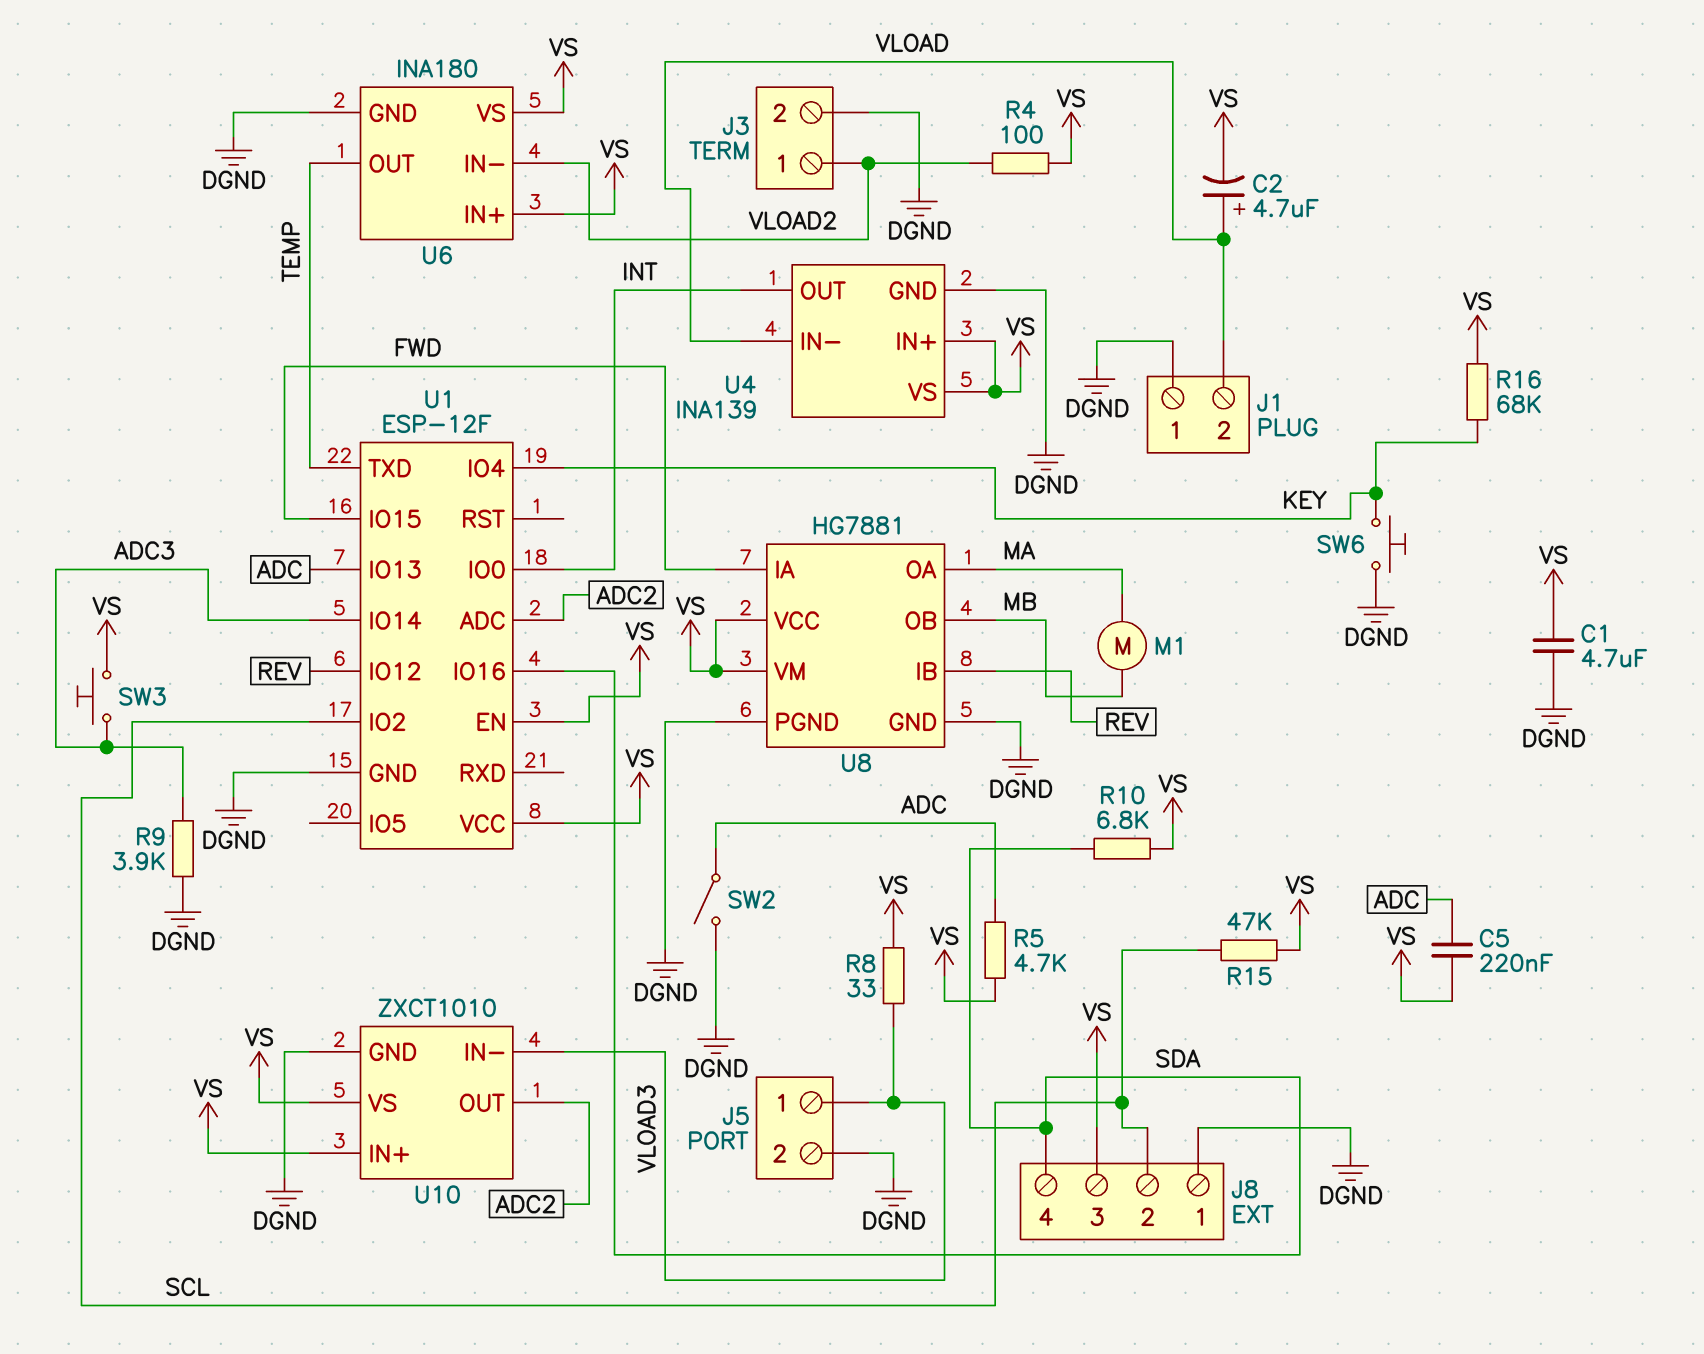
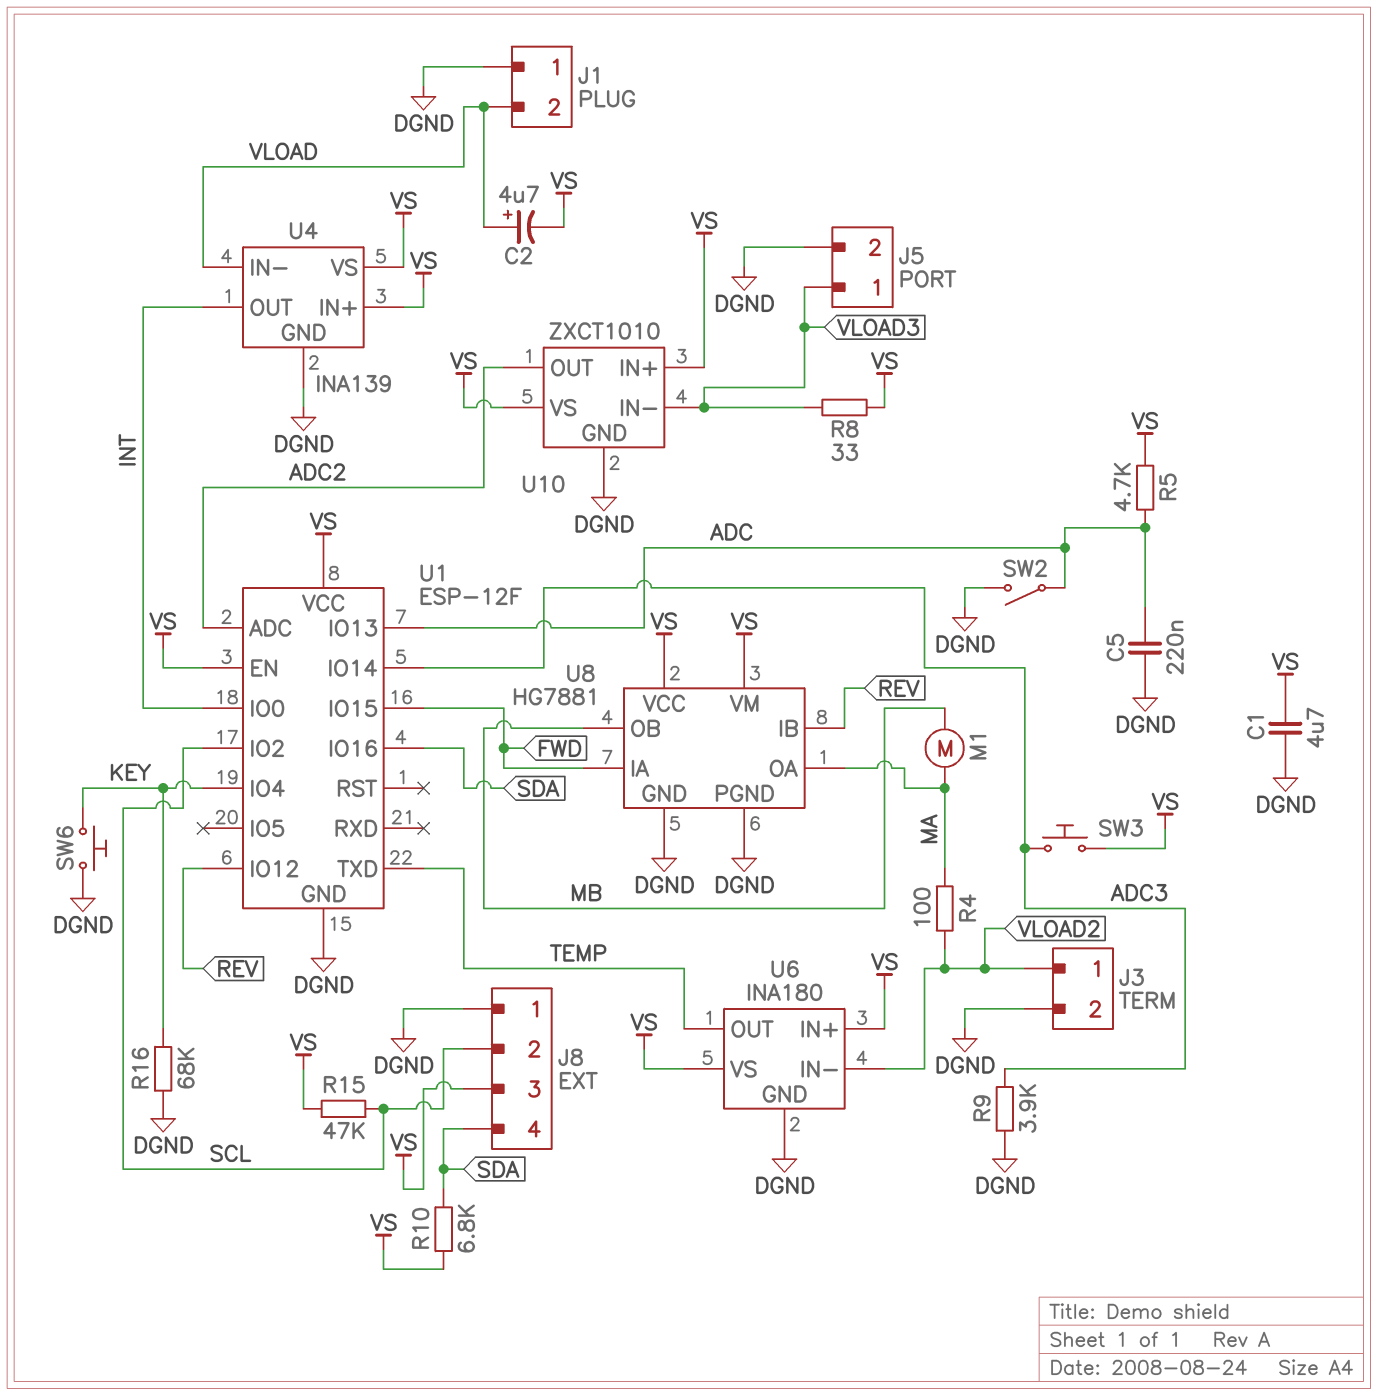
C5: 220nF (ADC, VS) -> 220nF (ADC, DGND)
R4: 100 (VLOAD2, VS) -> 100 (MA, VLOAD2)
R16: 68k (KEY, VS) -> 68k (DGND, KEY)

